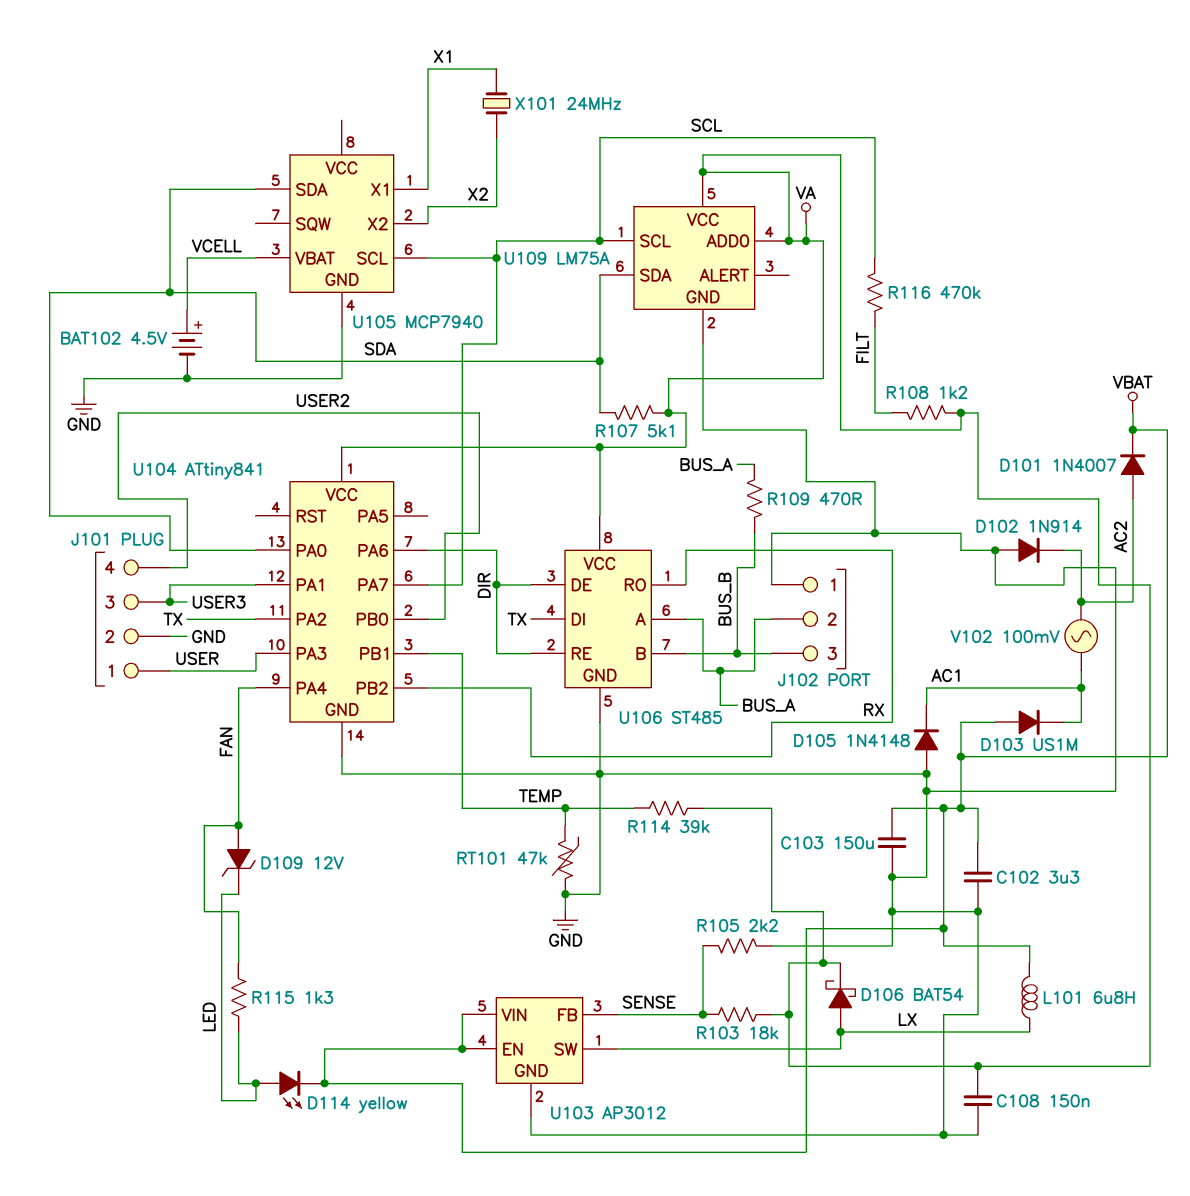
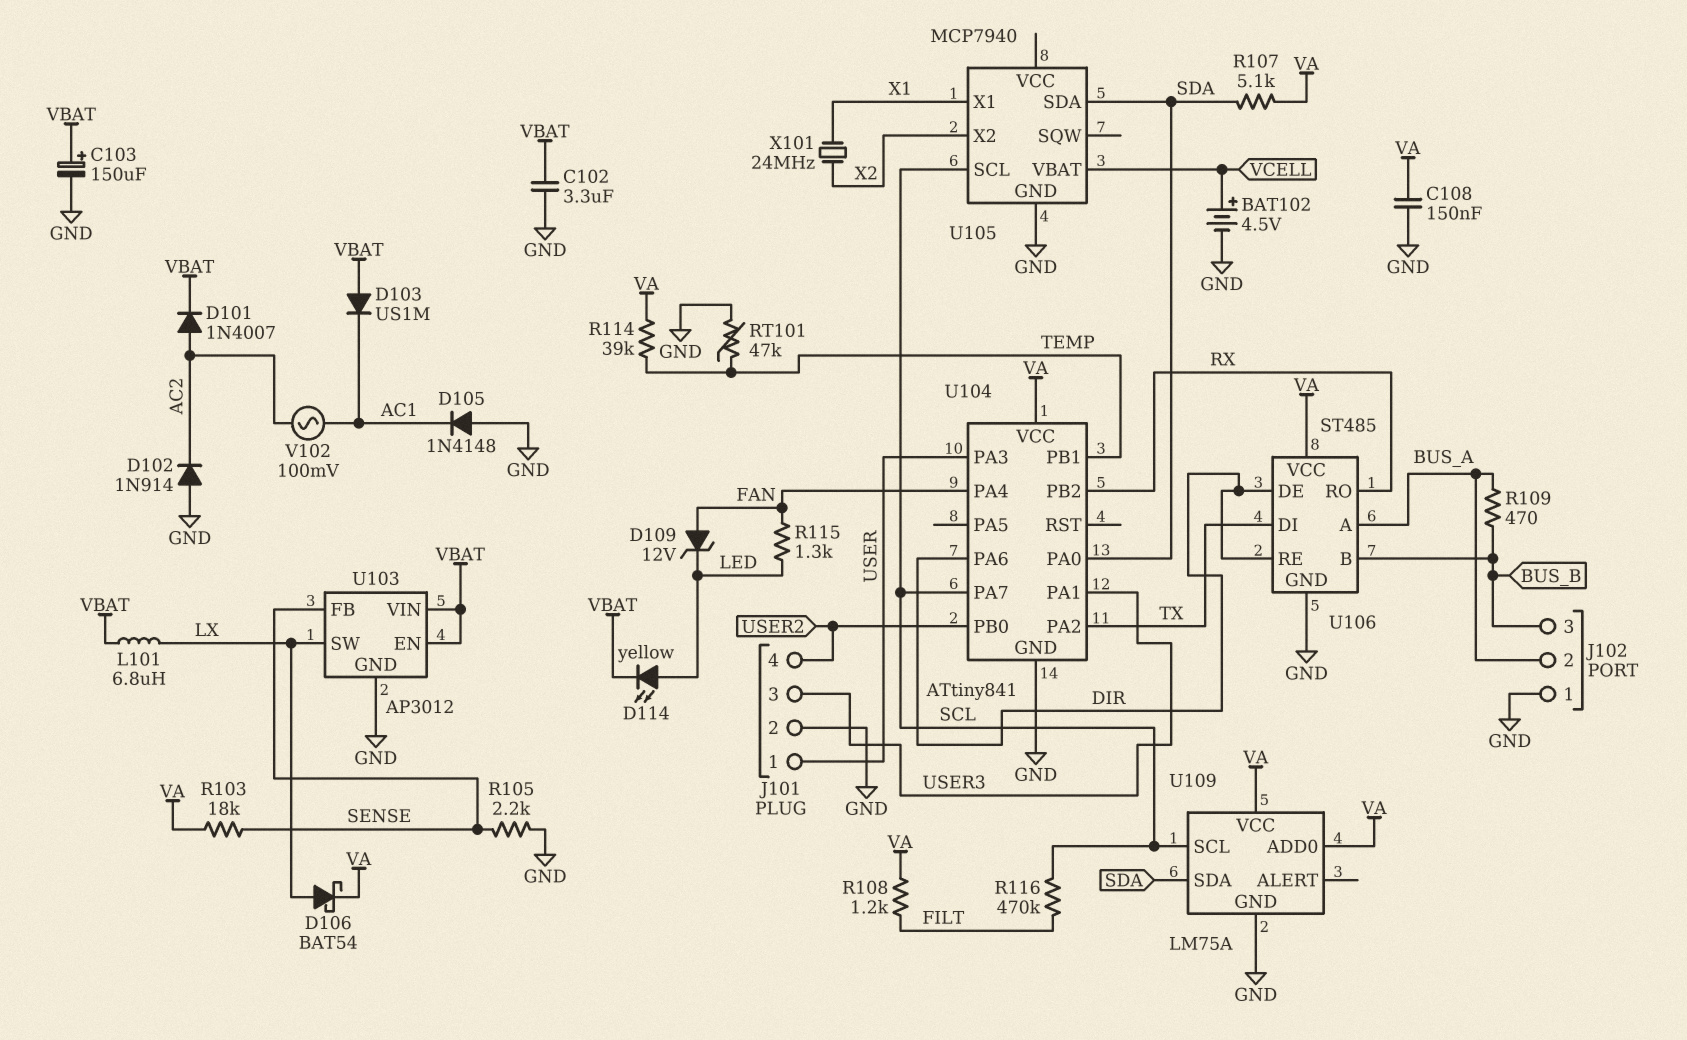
C103: 150uF (GND, VBAT) -> 150uF (plus VBAT, minus GND)

